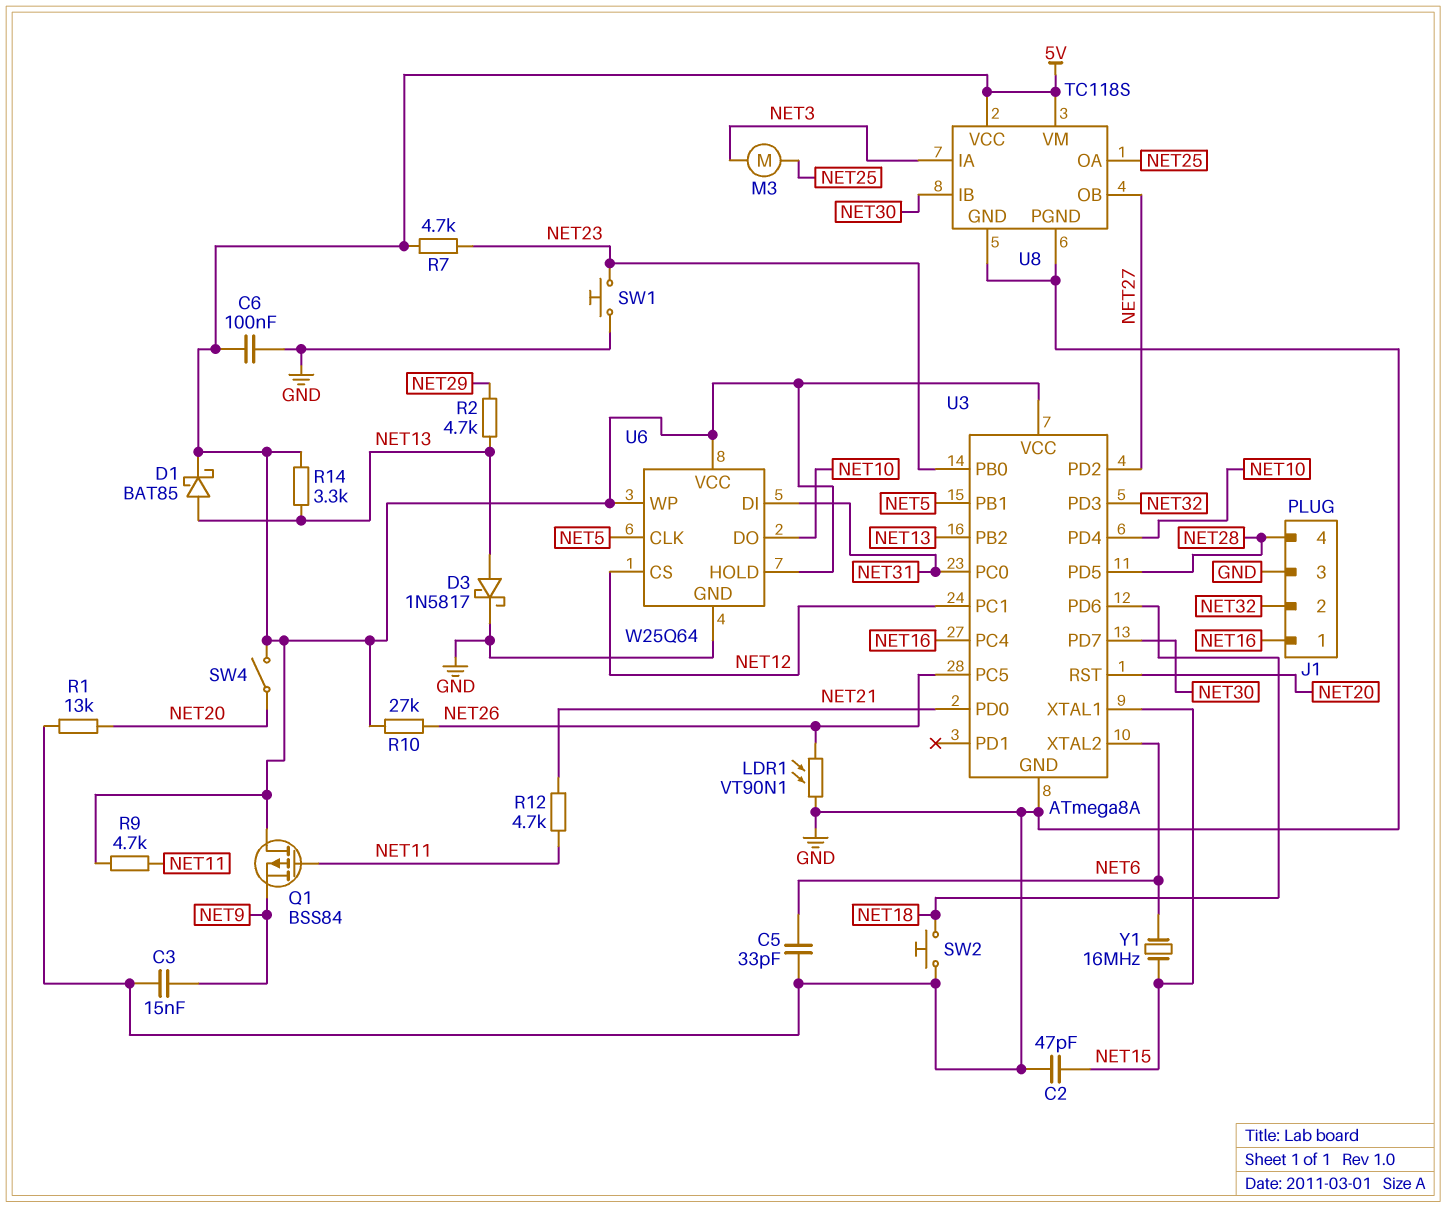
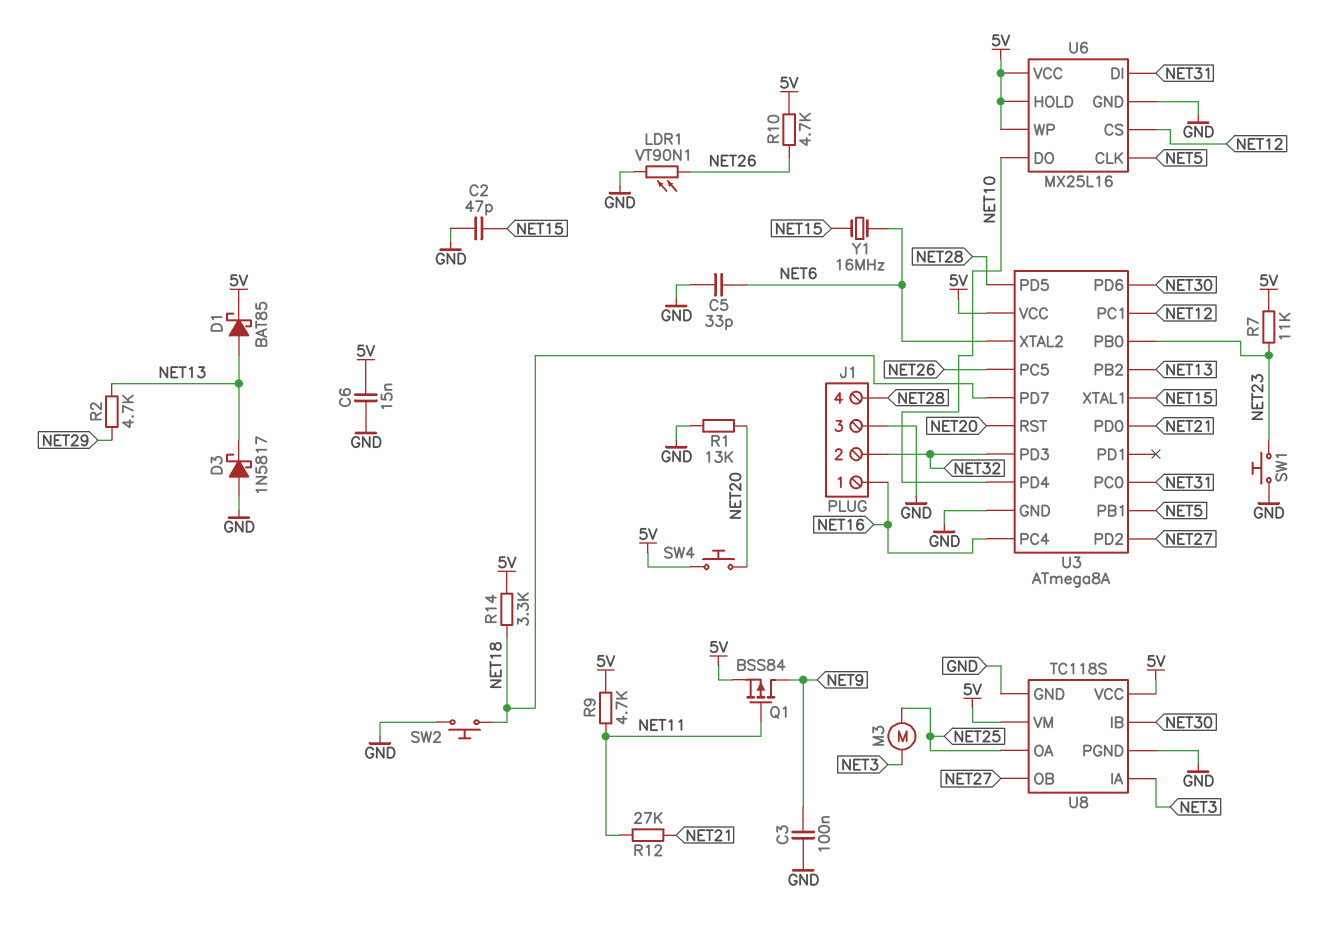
C3: 15nF (GND, NET9) -> 100nF (GND, NET9)
C6: 100nF (5V, GND) -> 15nF (5V, GND)
D3: schottky 1N5817 (A NET13, K GND) -> schottky 1N5817 (A GND, K NET13)
Q1: PMOS BSS84 (G NET11, D 5V, S NET9) -> PMOS BSS84 (G NET11, D NET9, S 5V)
R7: 4.7k (5V, NET23) -> 11k (5V, NET23)
R10: 27k (5V, NET26) -> 4.7k (5V, NET26)
R12: 4.7k (NET11, NET21) -> 27k (NET11, NET21)
R14: 3.3k (5V, NET13) -> 3.3k (5V, NET18)
SW4: switch (5V, NET20) -> button (5V, NET20)
U3 pin PD6: NET18 -> NET30
U3 pin PD7: NET30 -> NET18
U6: W25Q64 -> MX25L16

